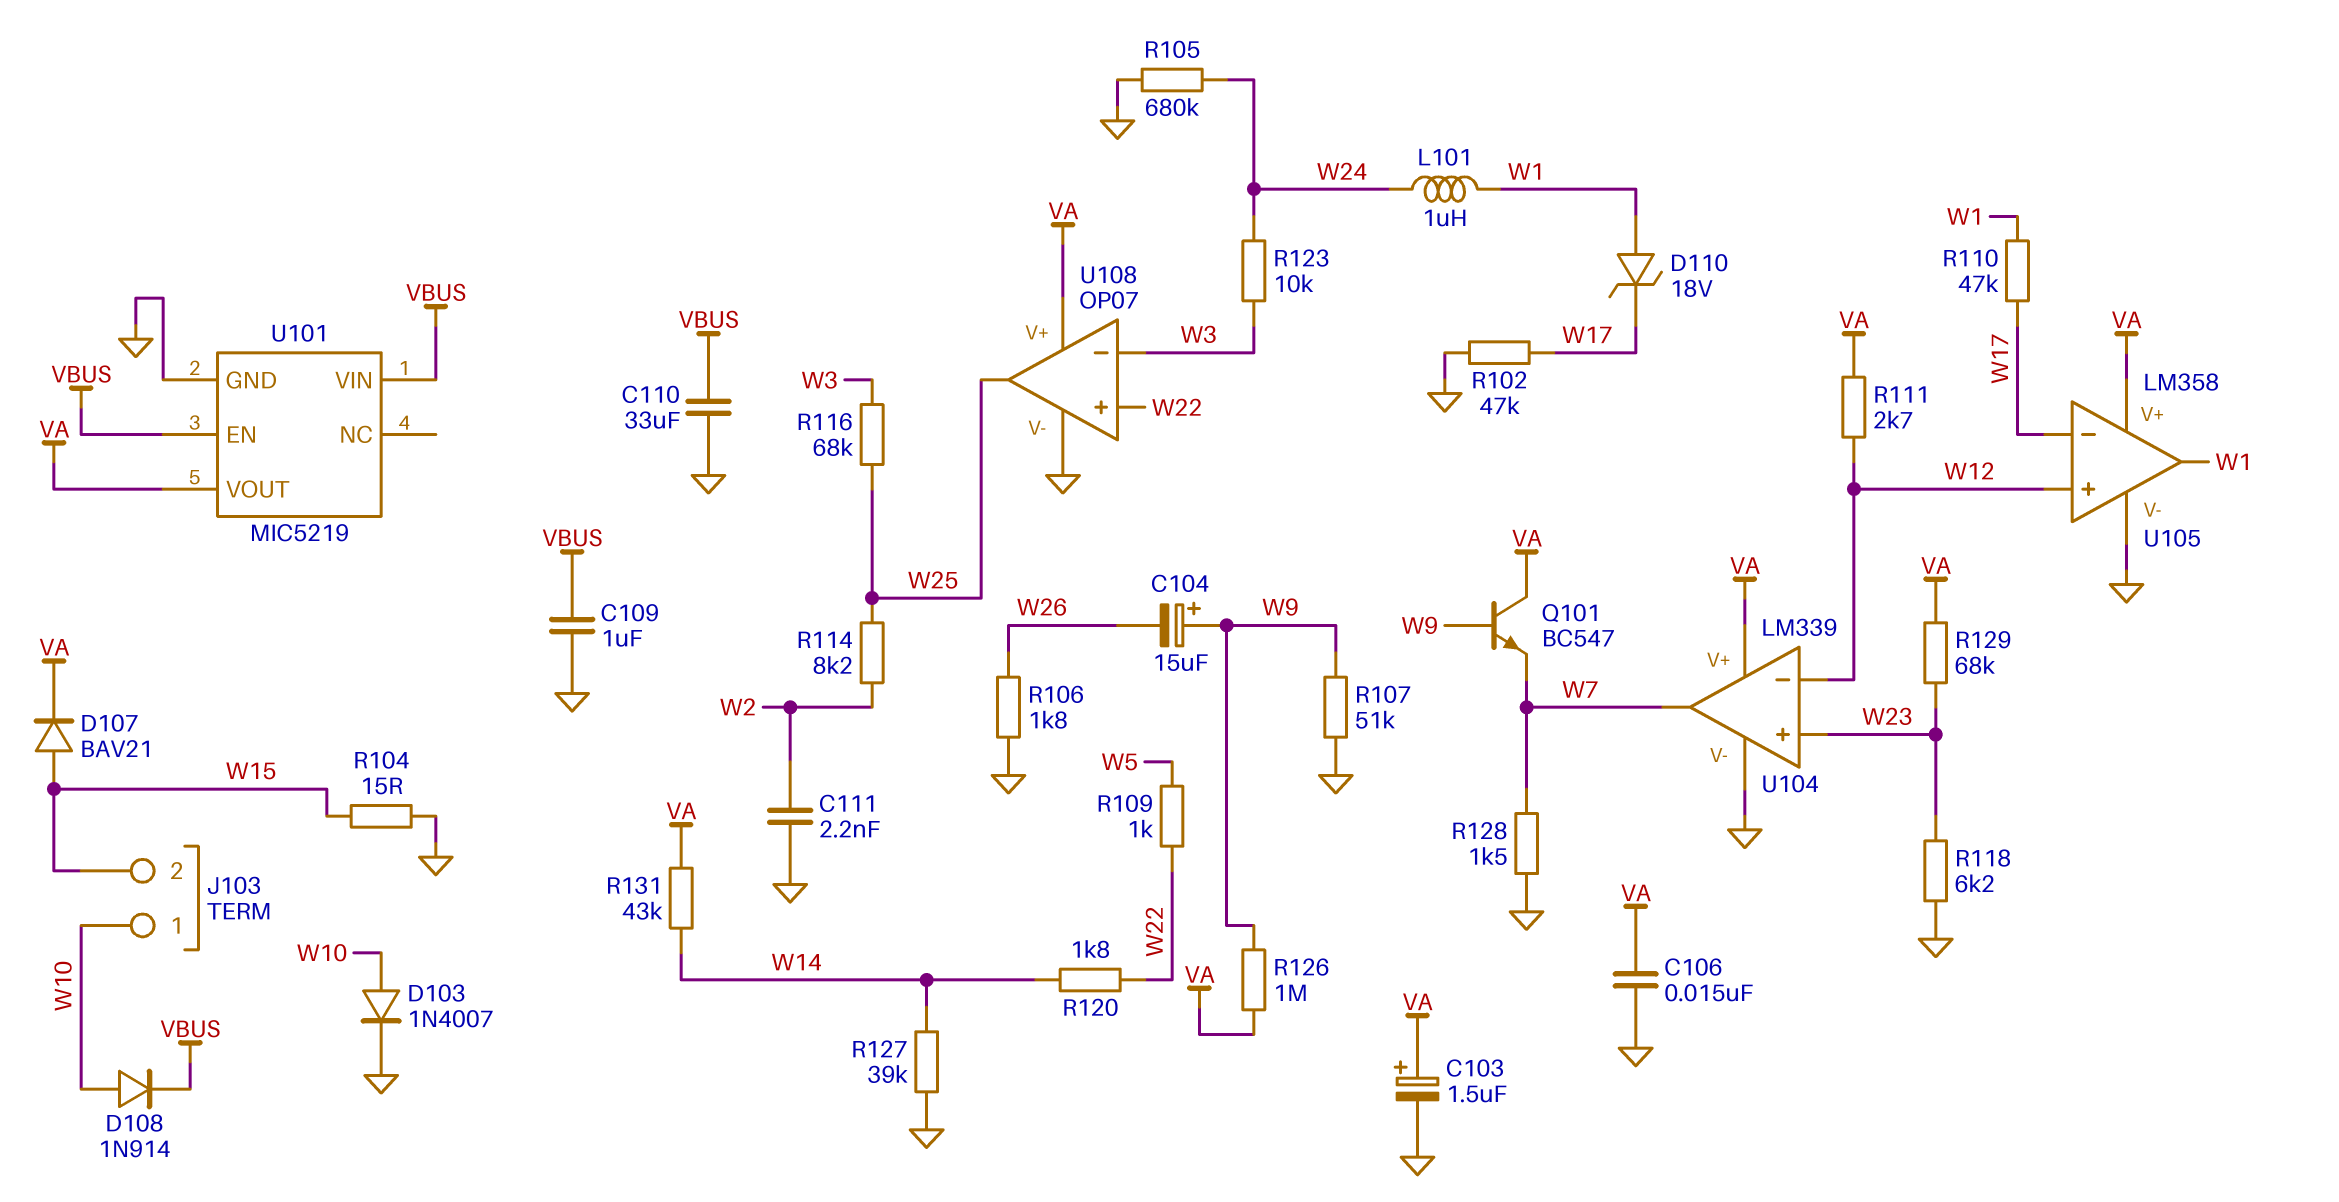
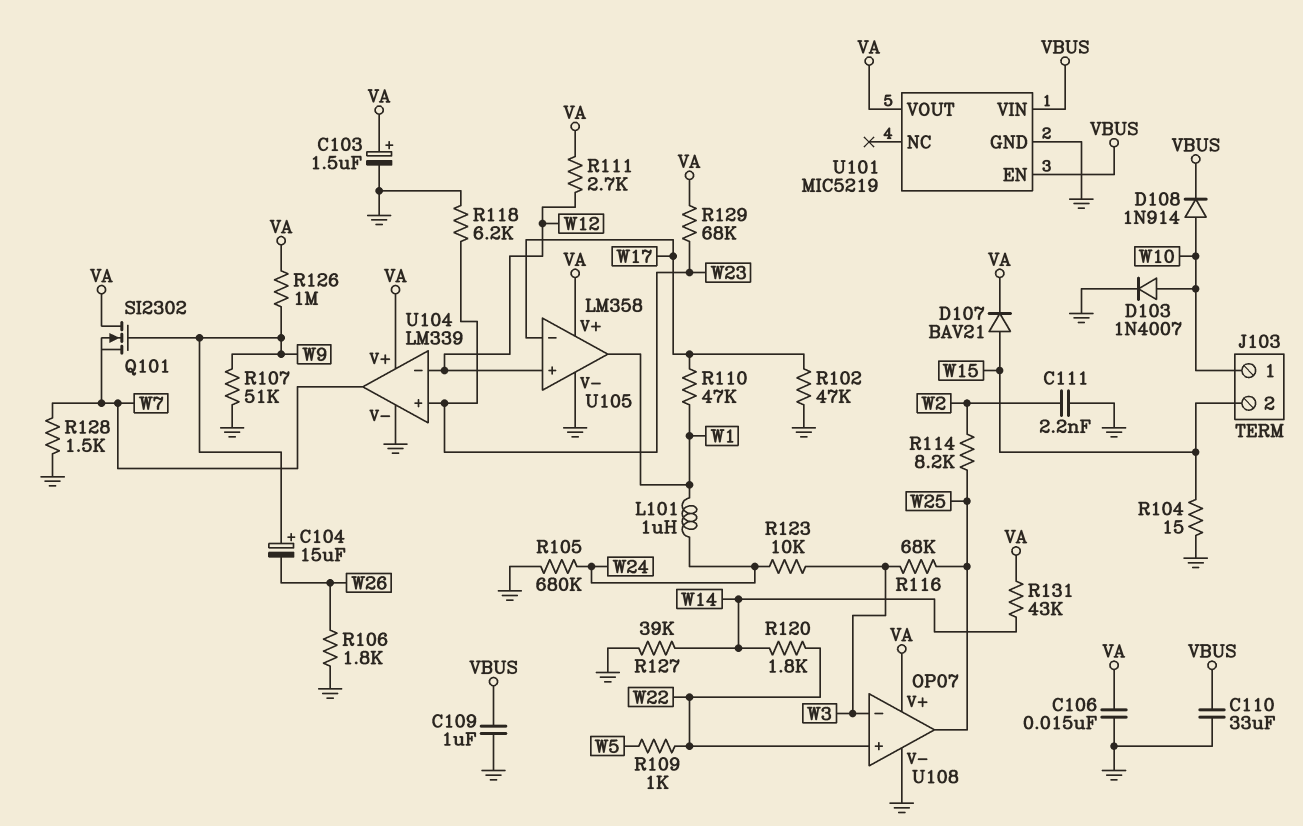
D110: zener 18V (A W1, K W17) -> none
Q101: NPN BC547 (B W9, C VA, E W7) -> NMOS SI2302 (G W9, D VA, S W7)

